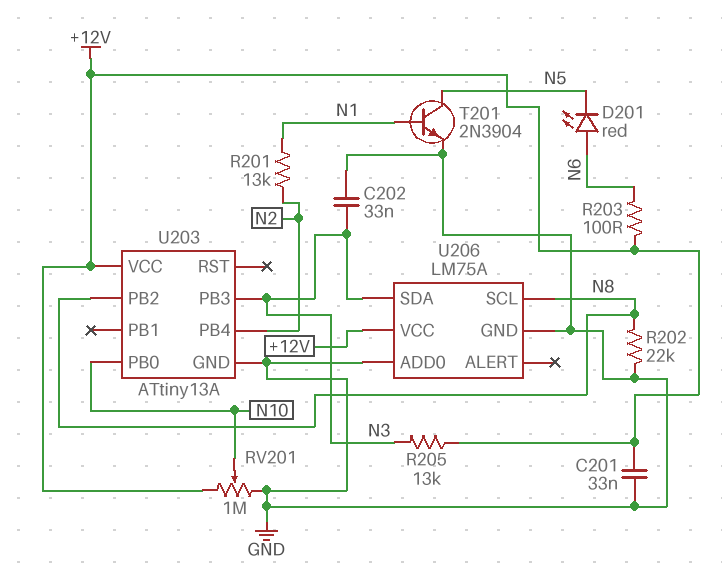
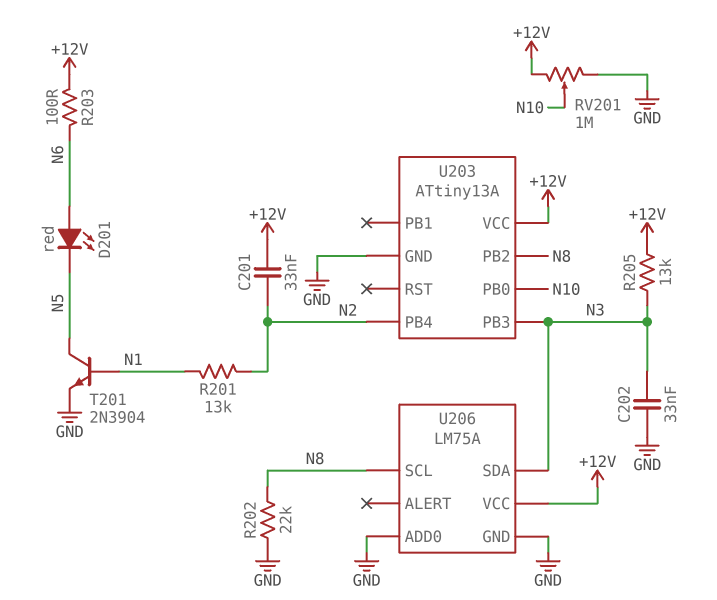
C201: 33nF (+12V, GND) -> 33nF (+12V, N2)

